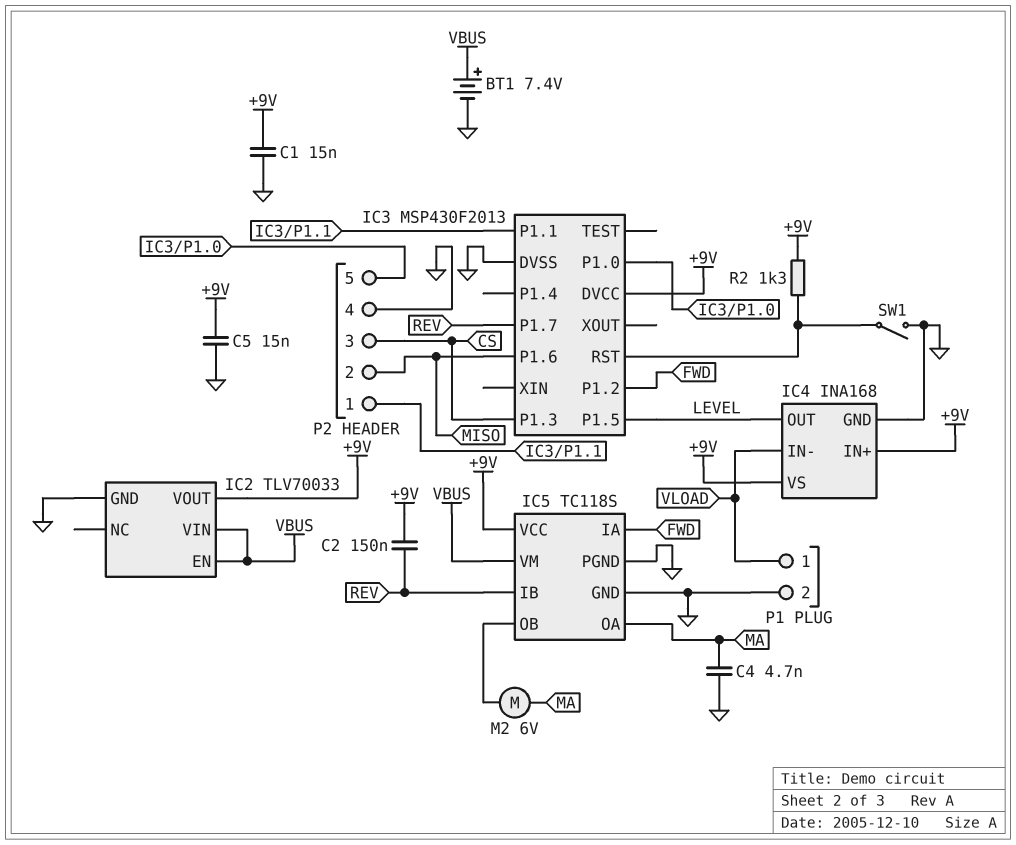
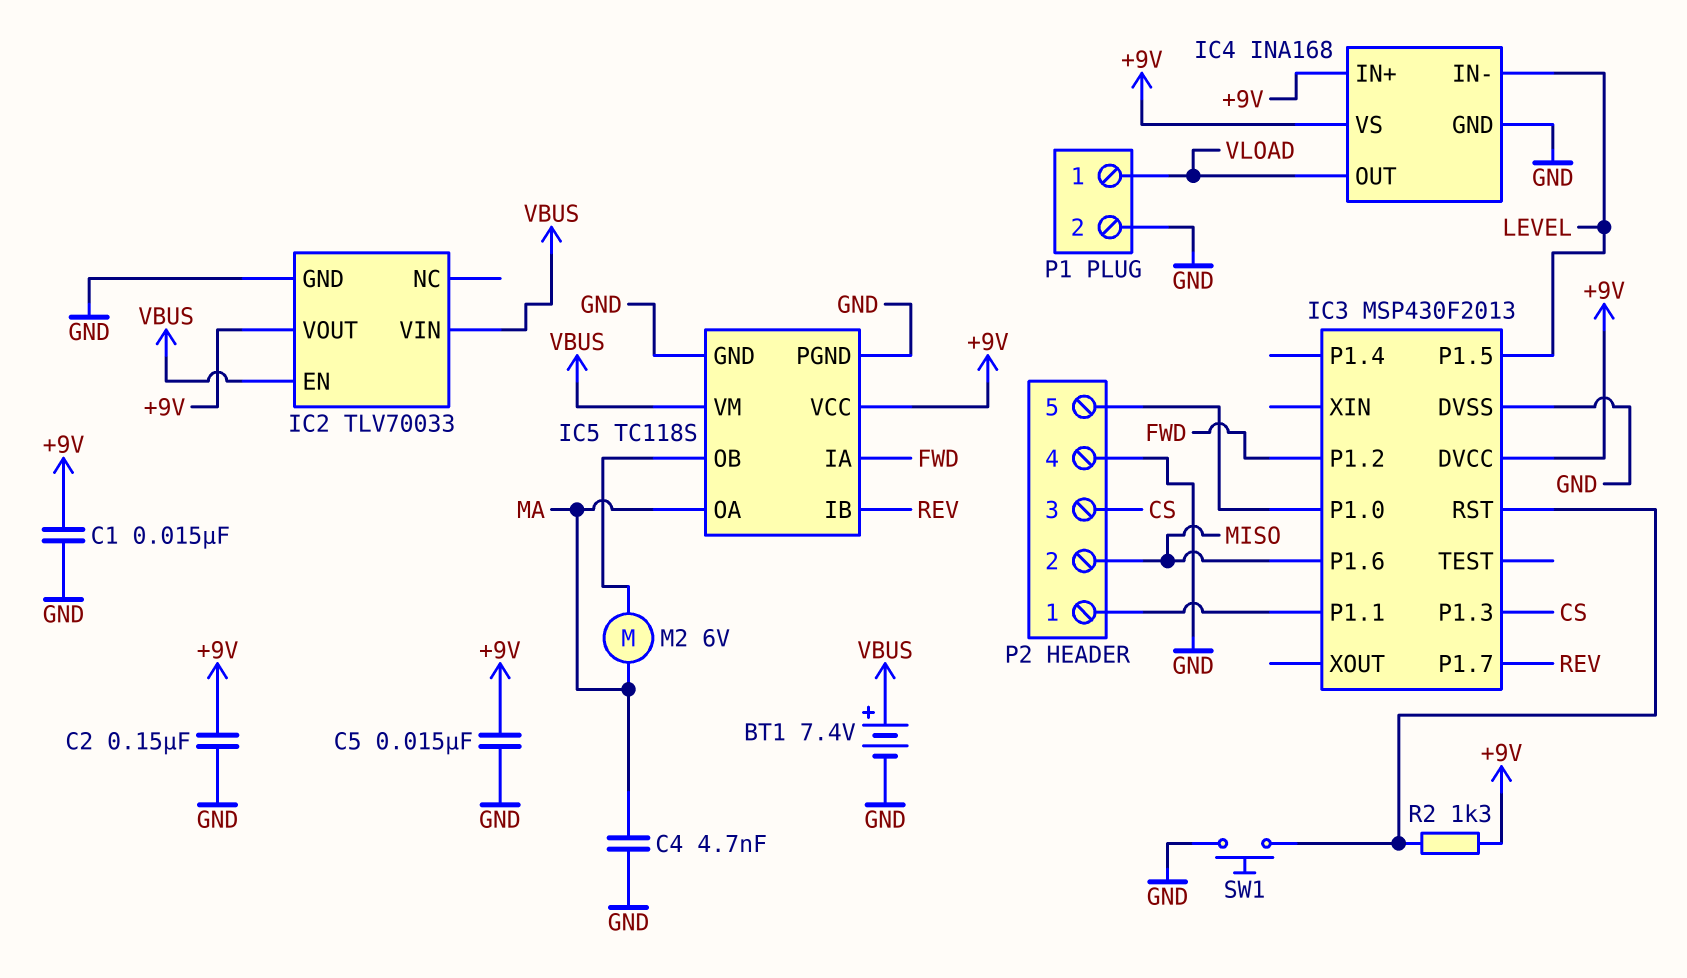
C2: 150nF (+9V, REV) -> 150nF (+9V, GND)
IC4 pin IN-: VLOAD -> LEVEL
IC4 pin OUT: LEVEL -> VLOAD
SW1: switch (GND, IC3/RST) -> button (GND, IC3/RST)

